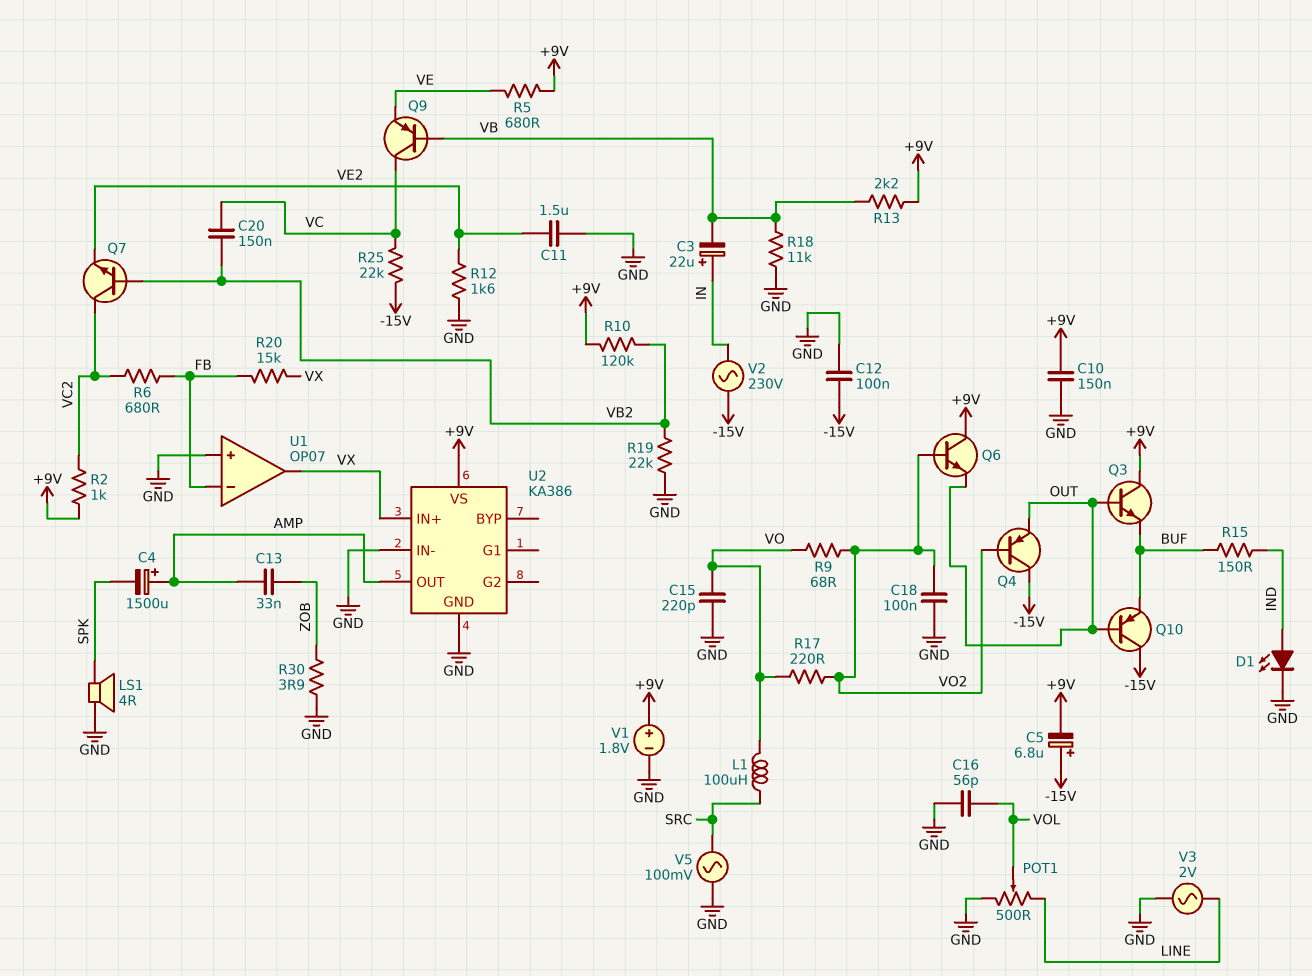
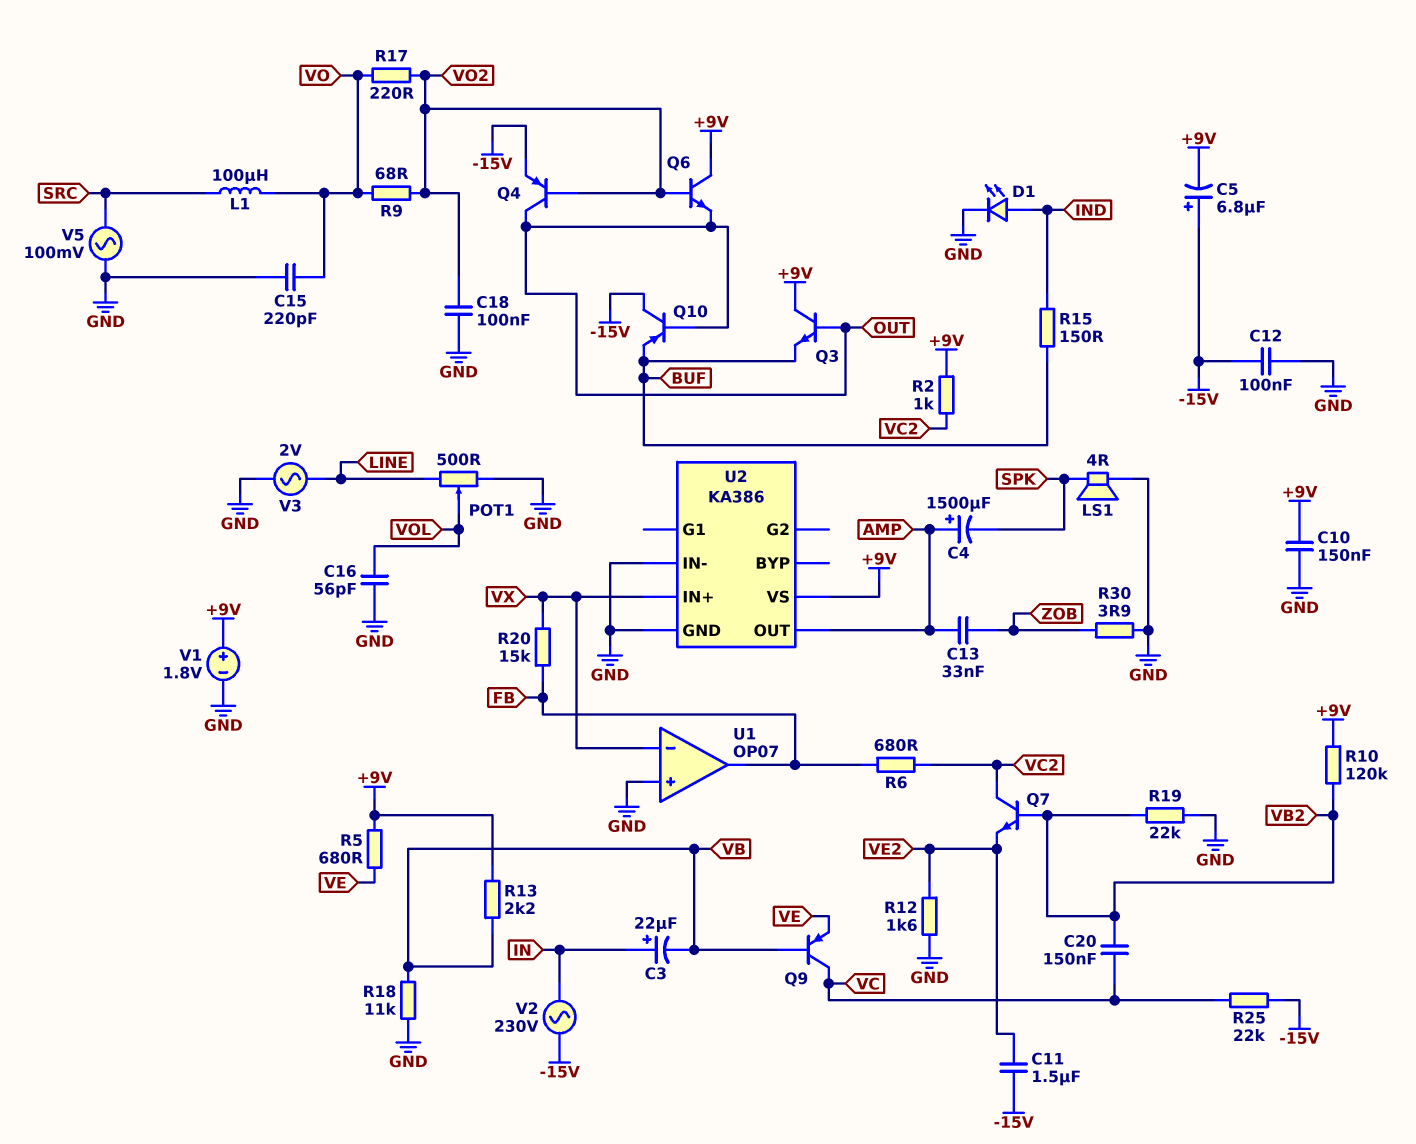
C11: 1.5uF (GND, VE2) -> 1.5uF (-15V, VE2)
Q4: PNP (B VO2, C -15V, E OUT) -> PNP (B VO2, C OUT, E -15V)
U1 pin in-: FB -> VX
U1 pin out: VX -> FB

